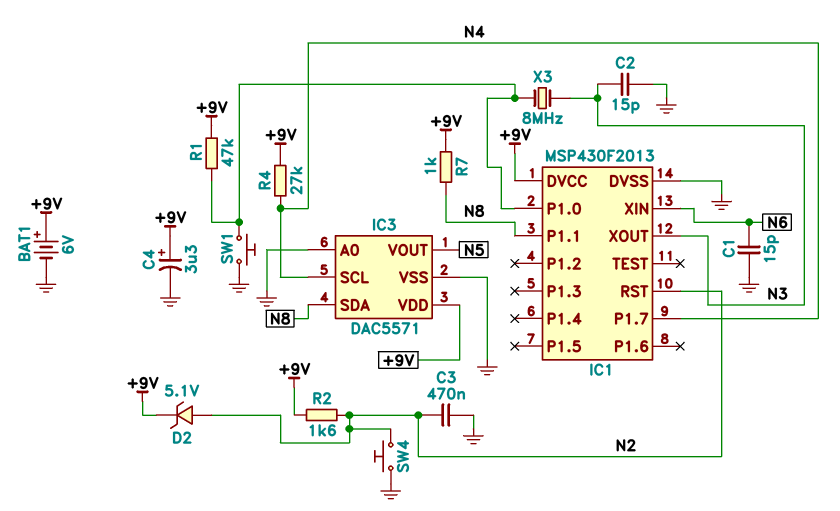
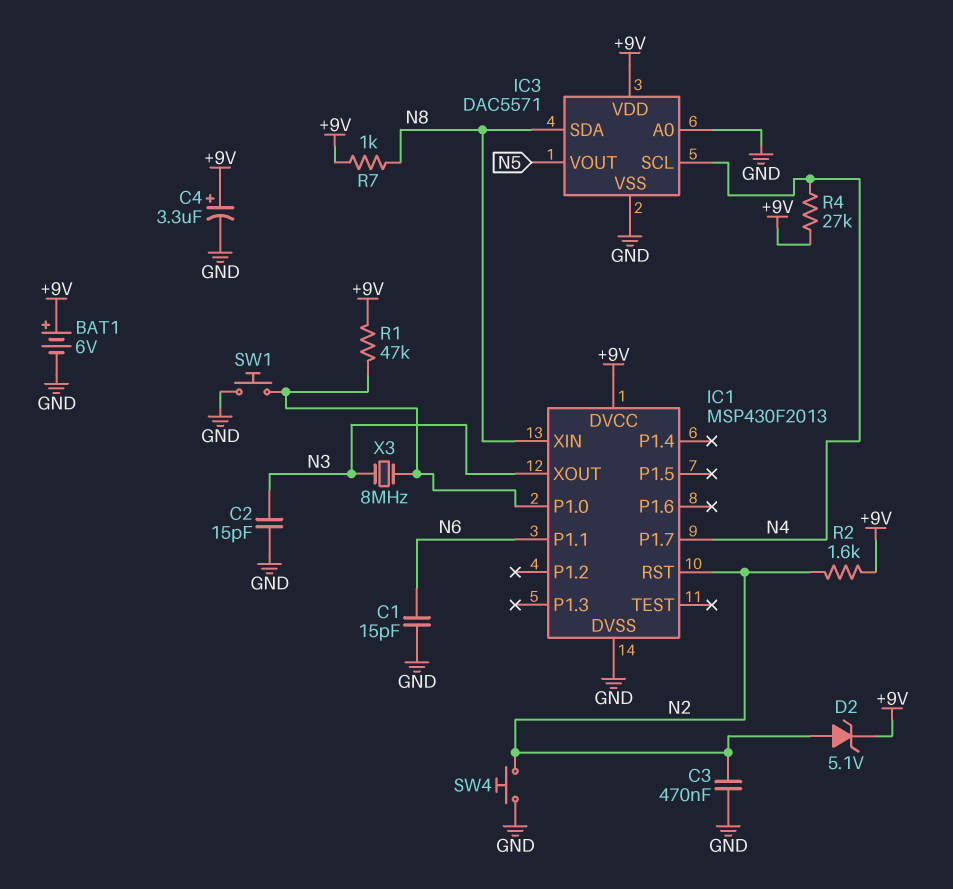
IC1 pin P1.1: N8 -> N6
IC1 pin XIN: N6 -> N8

